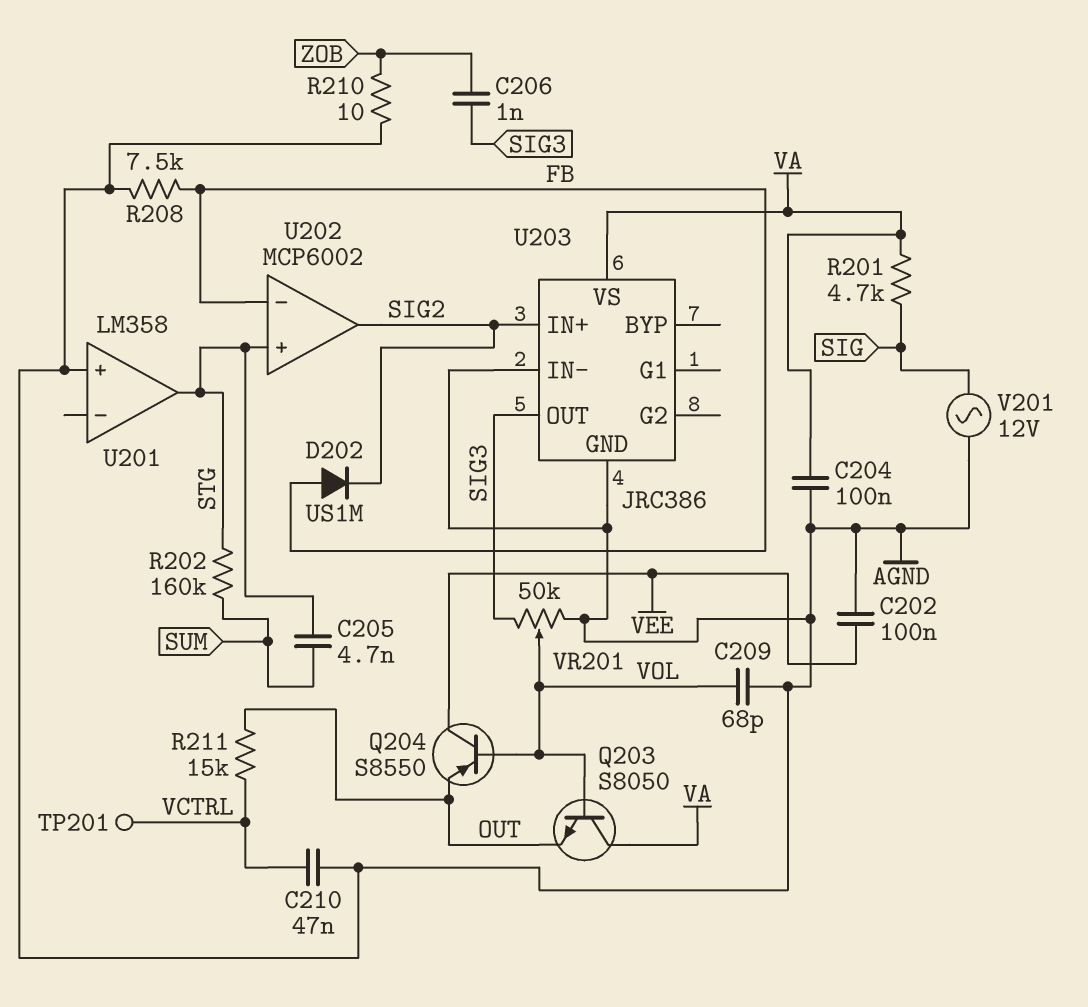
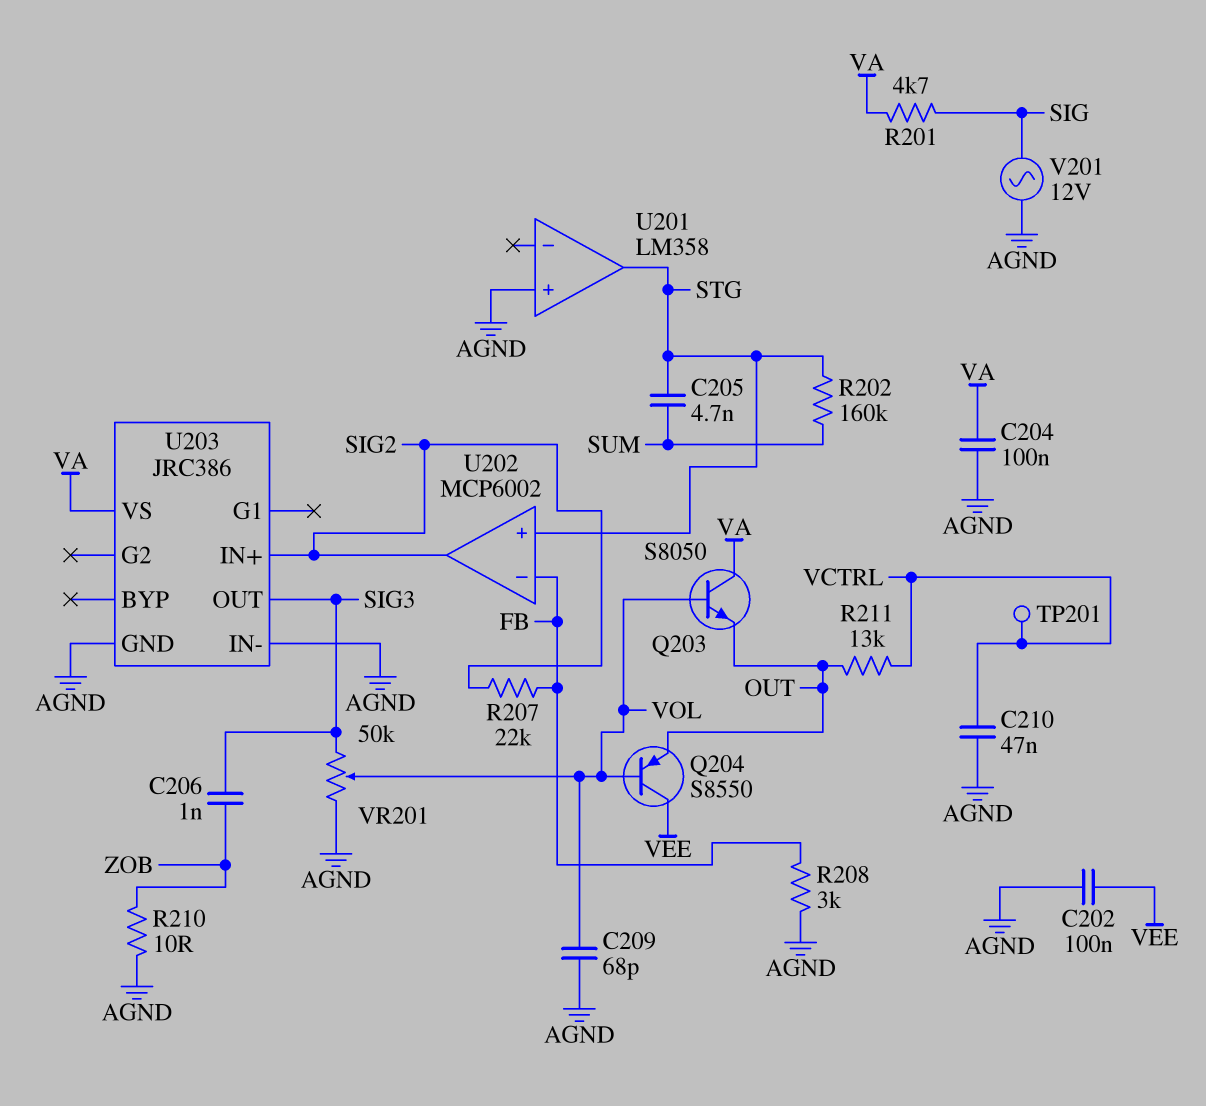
D202: diode US1M (A FB, K SIG2) -> none
R207: none -> 22k (FB, SIG2)
R208: 7.5k (AGND, FB) -> 3k (AGND, FB)
R211: 15k (OUT, VCTRL) -> 13k (OUT, VCTRL)

